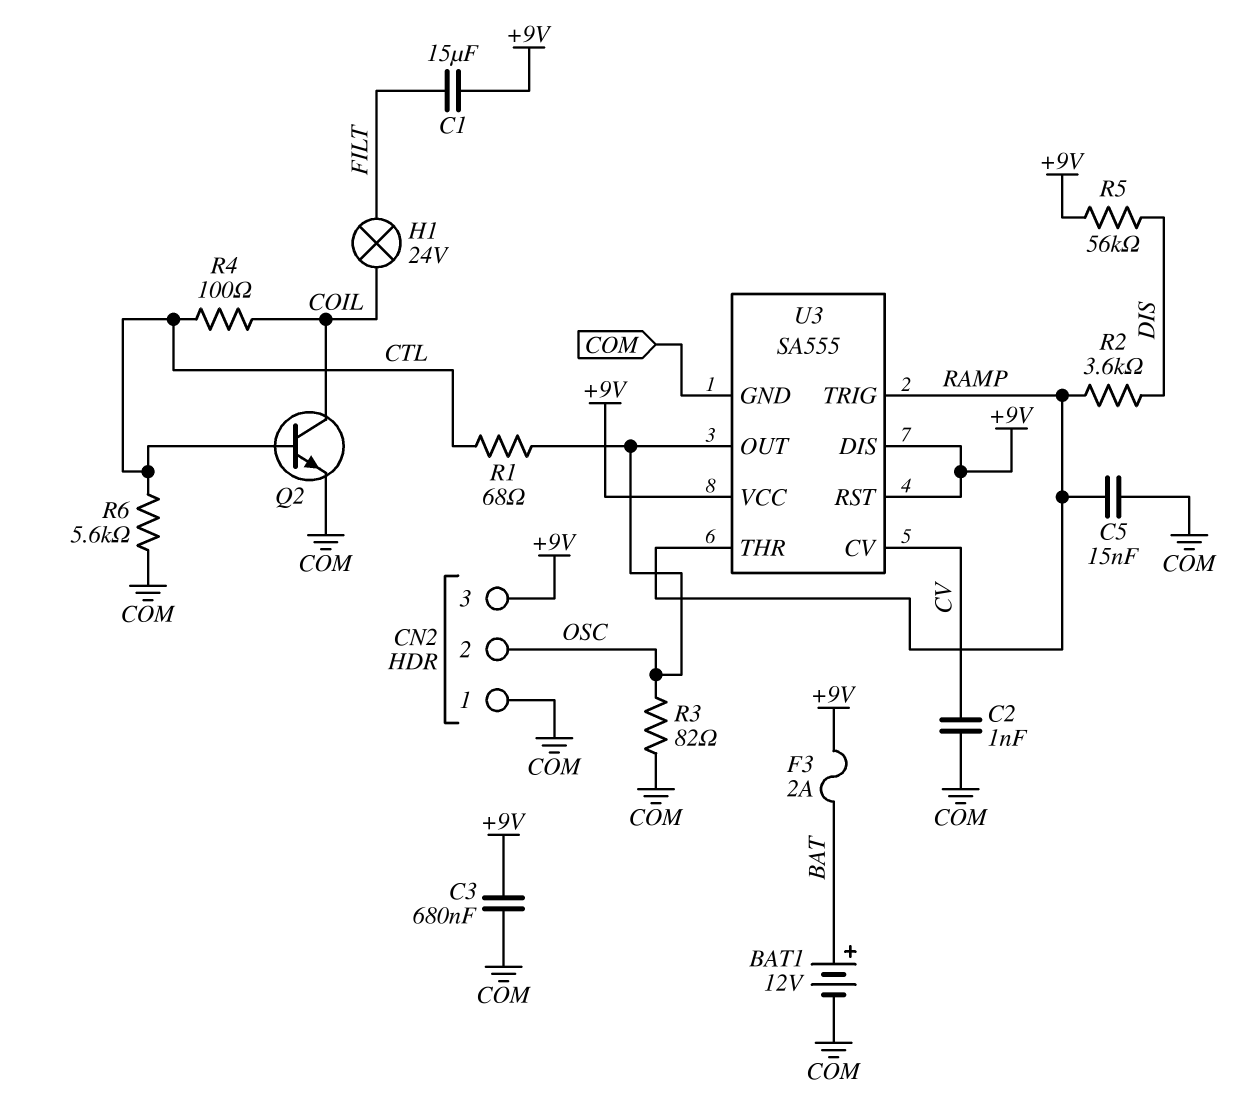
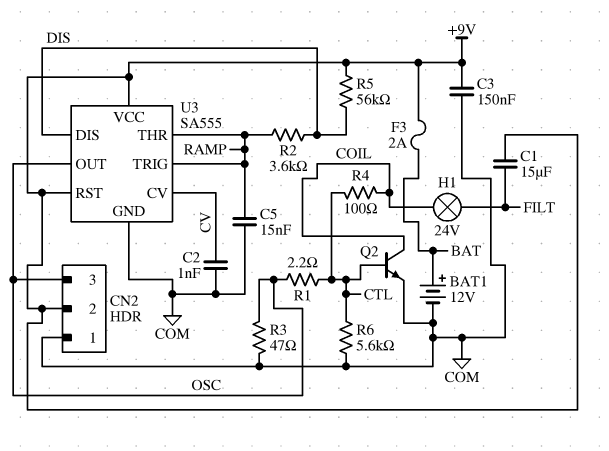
C3: 680nF (+9V, COM) -> 150nF (+9V, COM)
CN2 pin 2: OSC -> +9V
CN2 pin 3: +9V -> OSC
R1: 68 (CTL, OSC) -> 2.2 (CTL, OSC)
R3: 82 (COM, OSC) -> 47 (COM, OSC)
U3 pin DIS: +9V -> DIS

